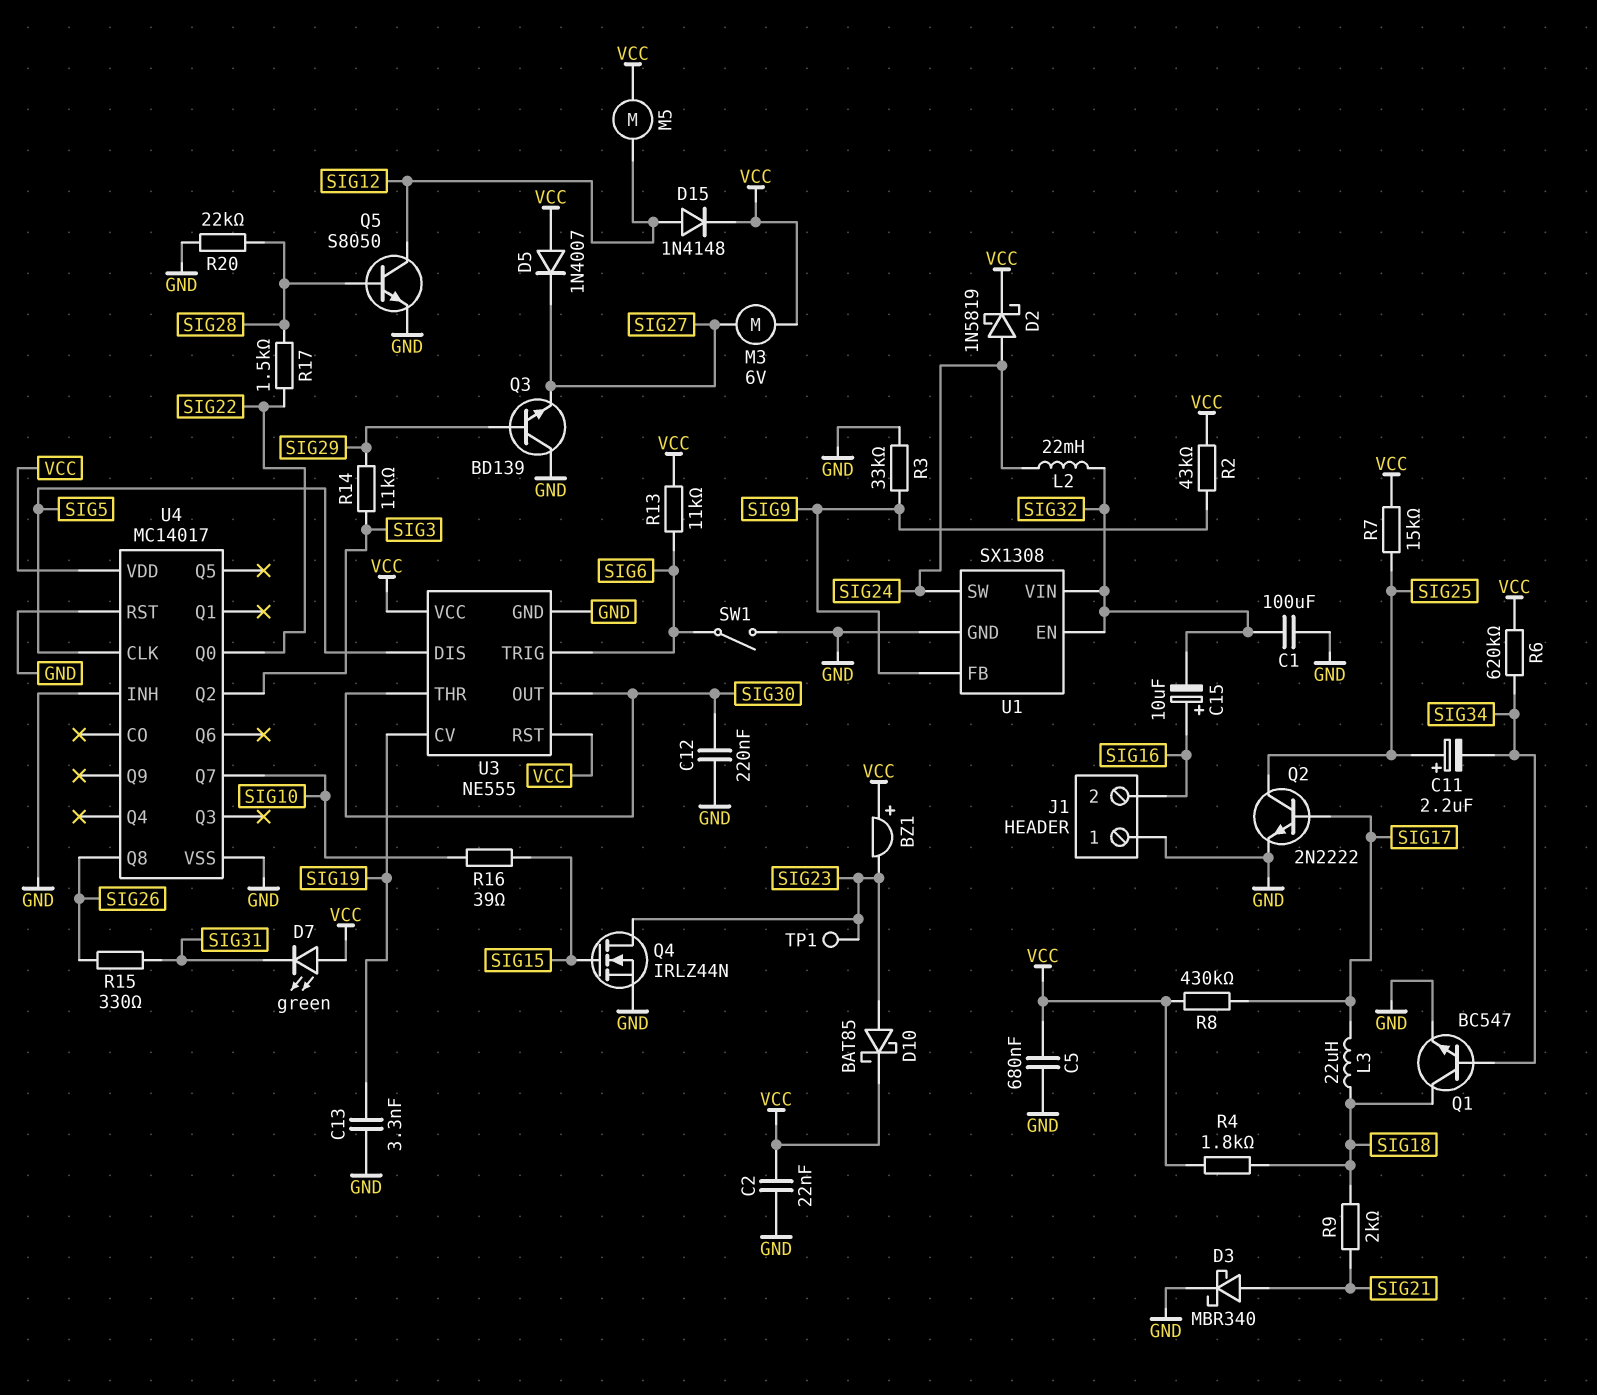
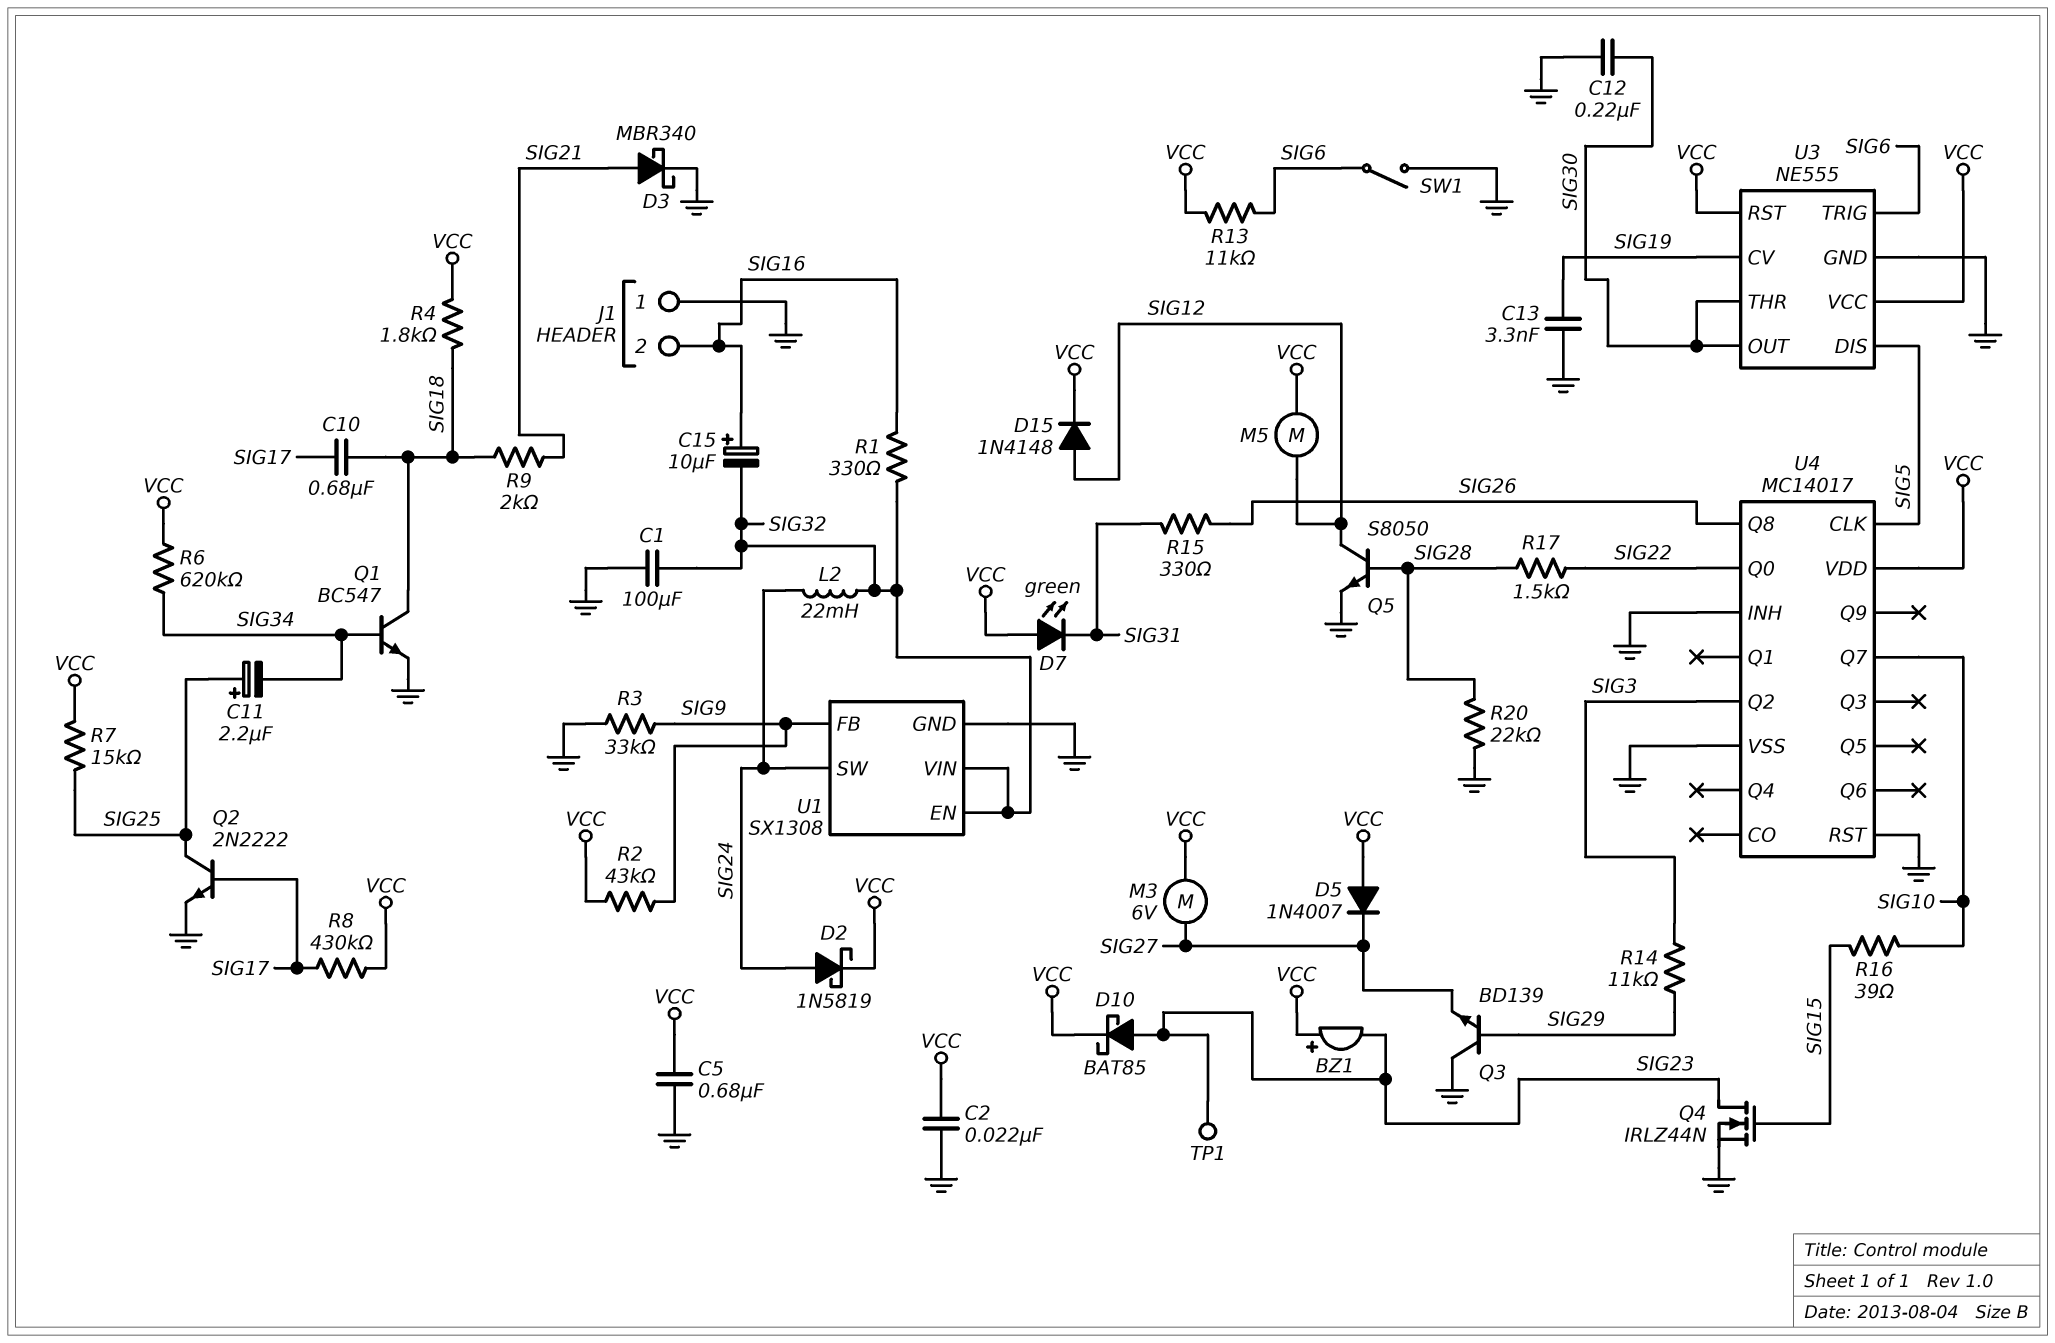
C10: none -> 680nF (SIG17, SIG18)
L3: 22uH (SIG17, SIG18) -> none
R1: none -> 330 (SIG16, SIG32)

